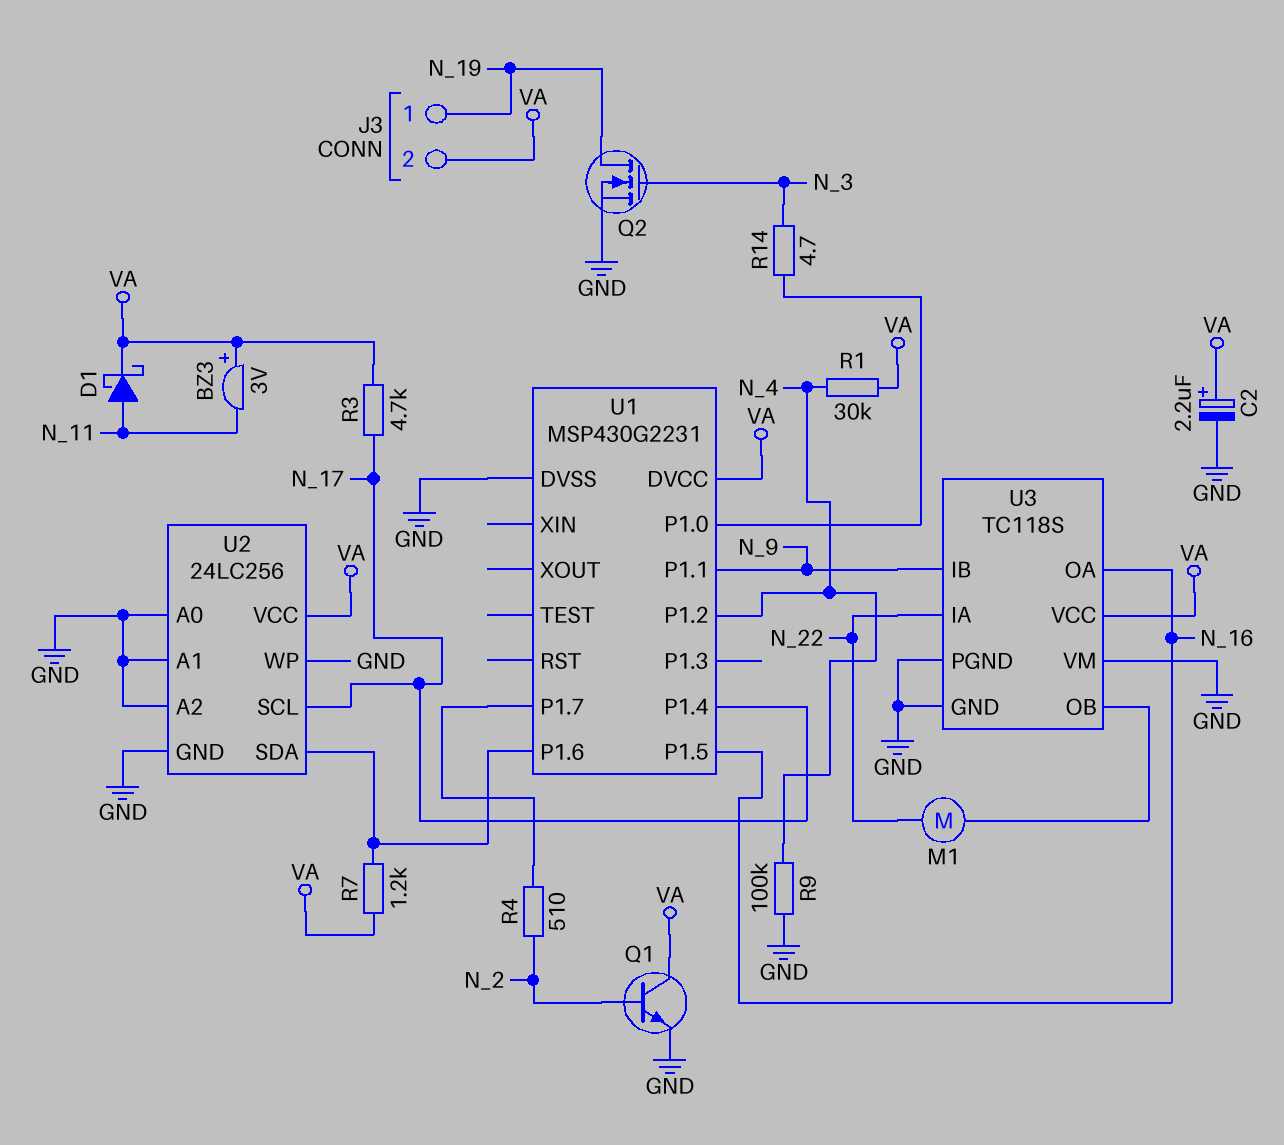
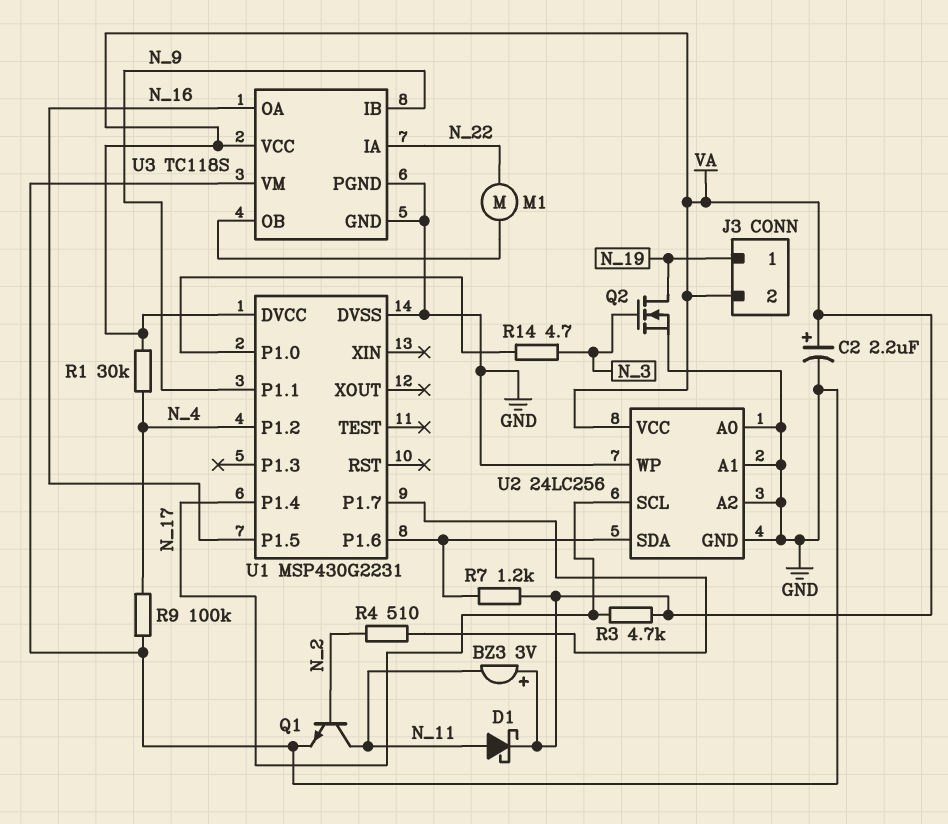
Q1: NPN (B N_2, C VA, E GND) -> NPN (B N_2, C N_11, E GND)

